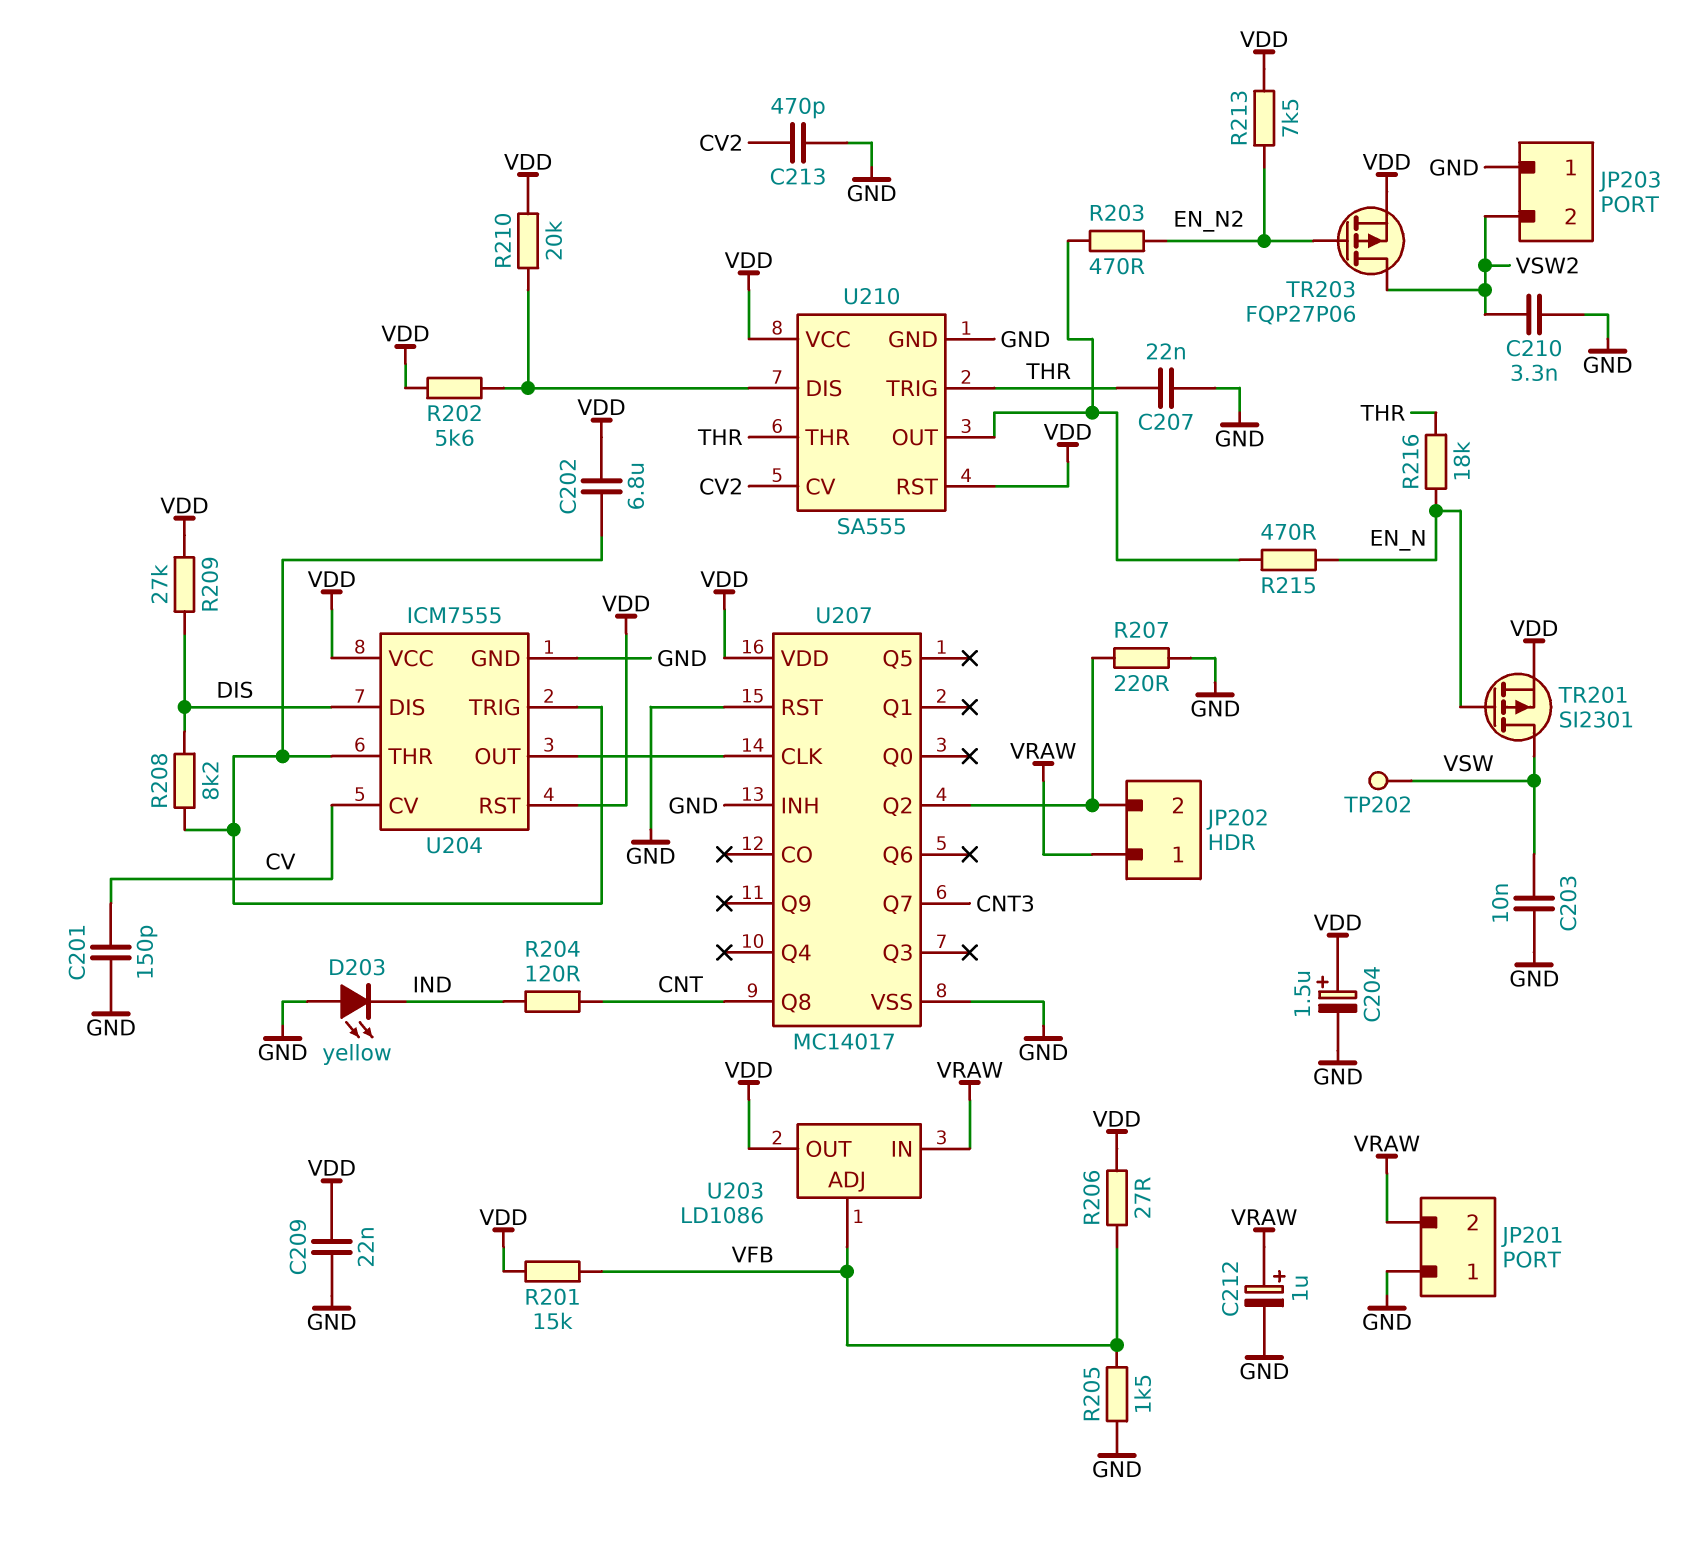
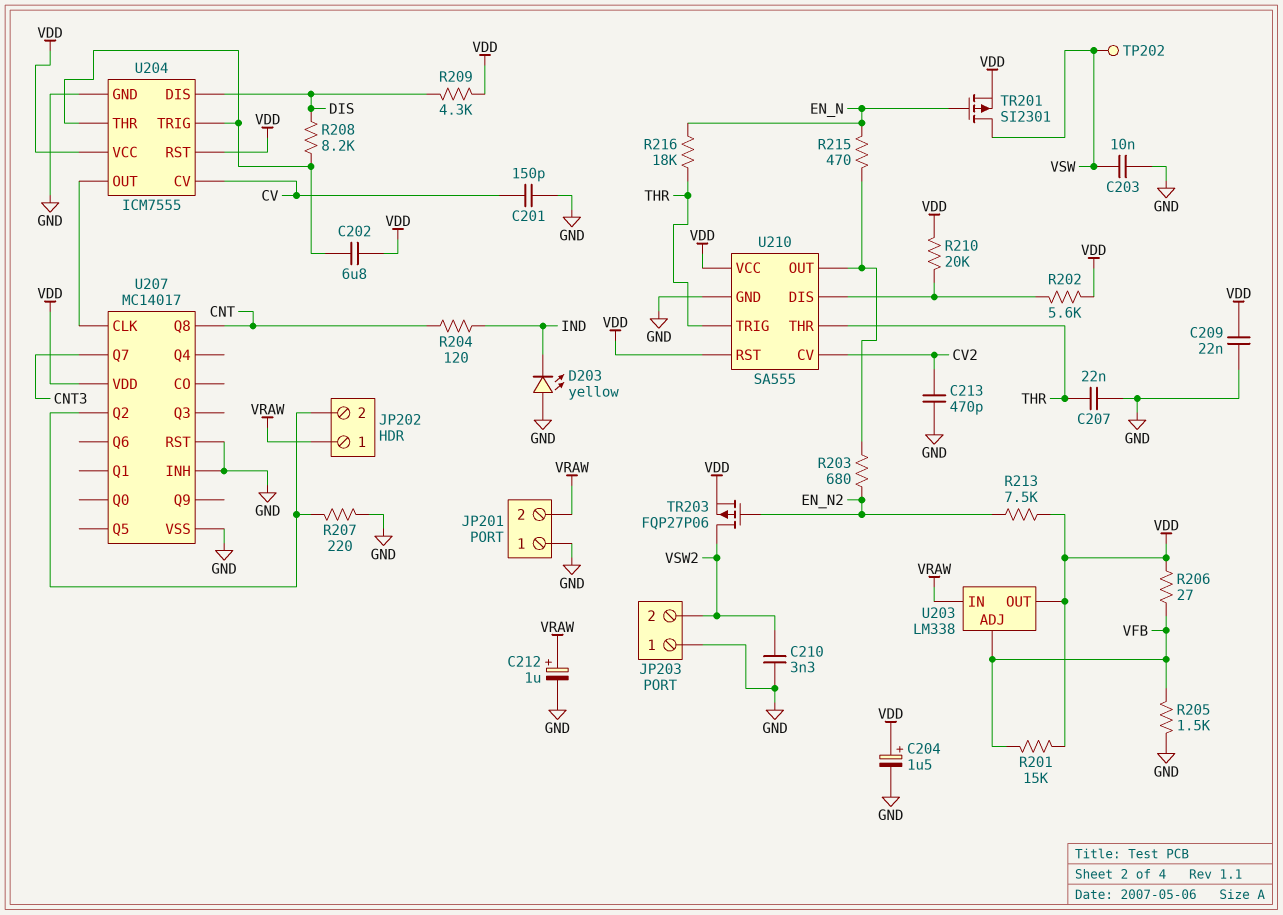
R203: 470 (EN_N2, U210/OUT) -> 680 (EN_N2, U210/OUT)
R209: 27k (DIS, VDD) -> 4.3k (DIS, VDD)
U203: LD1086 -> LM338

